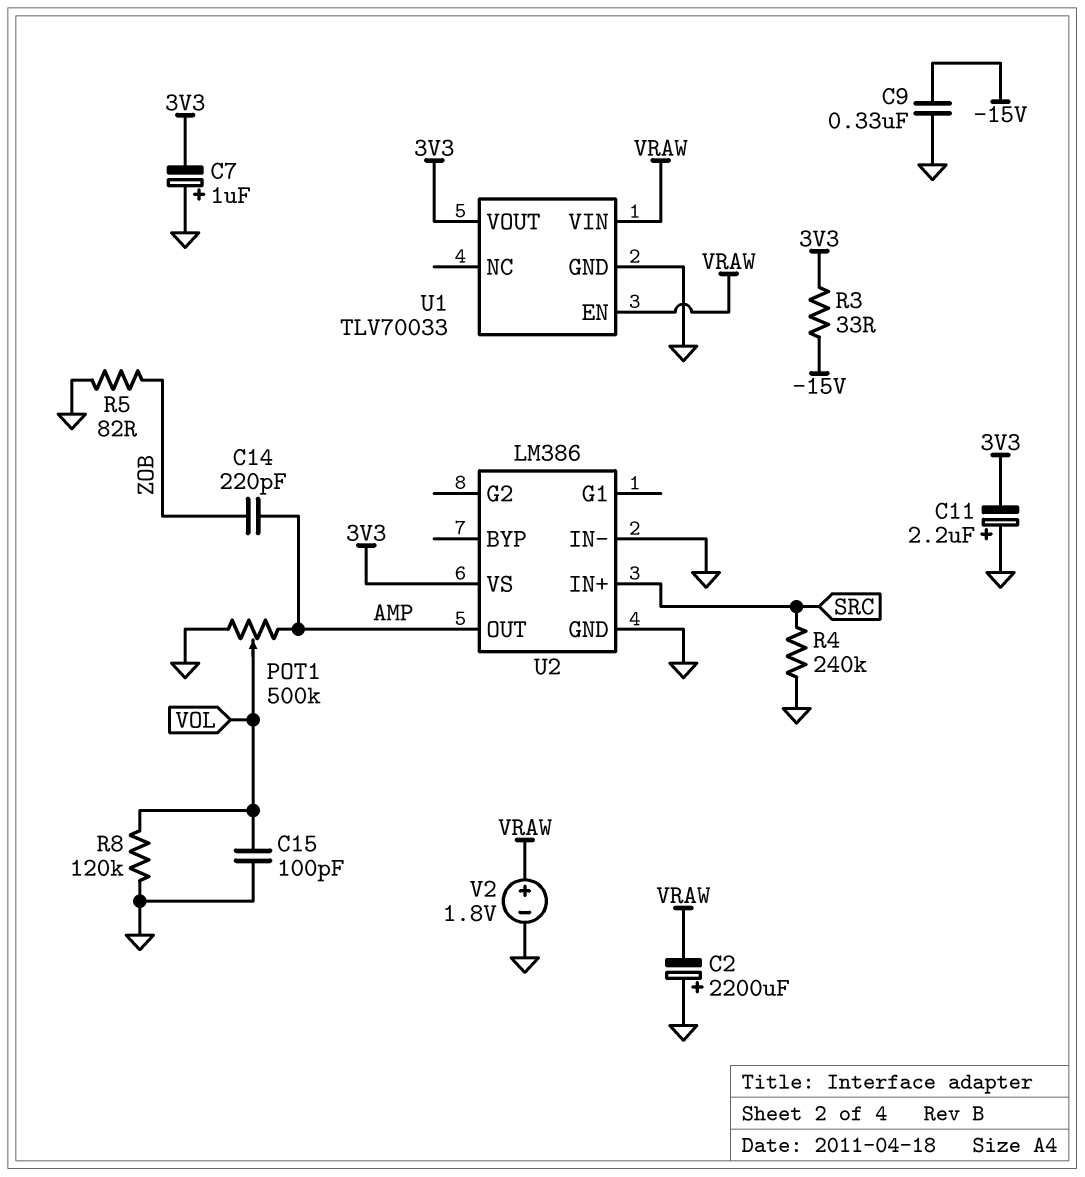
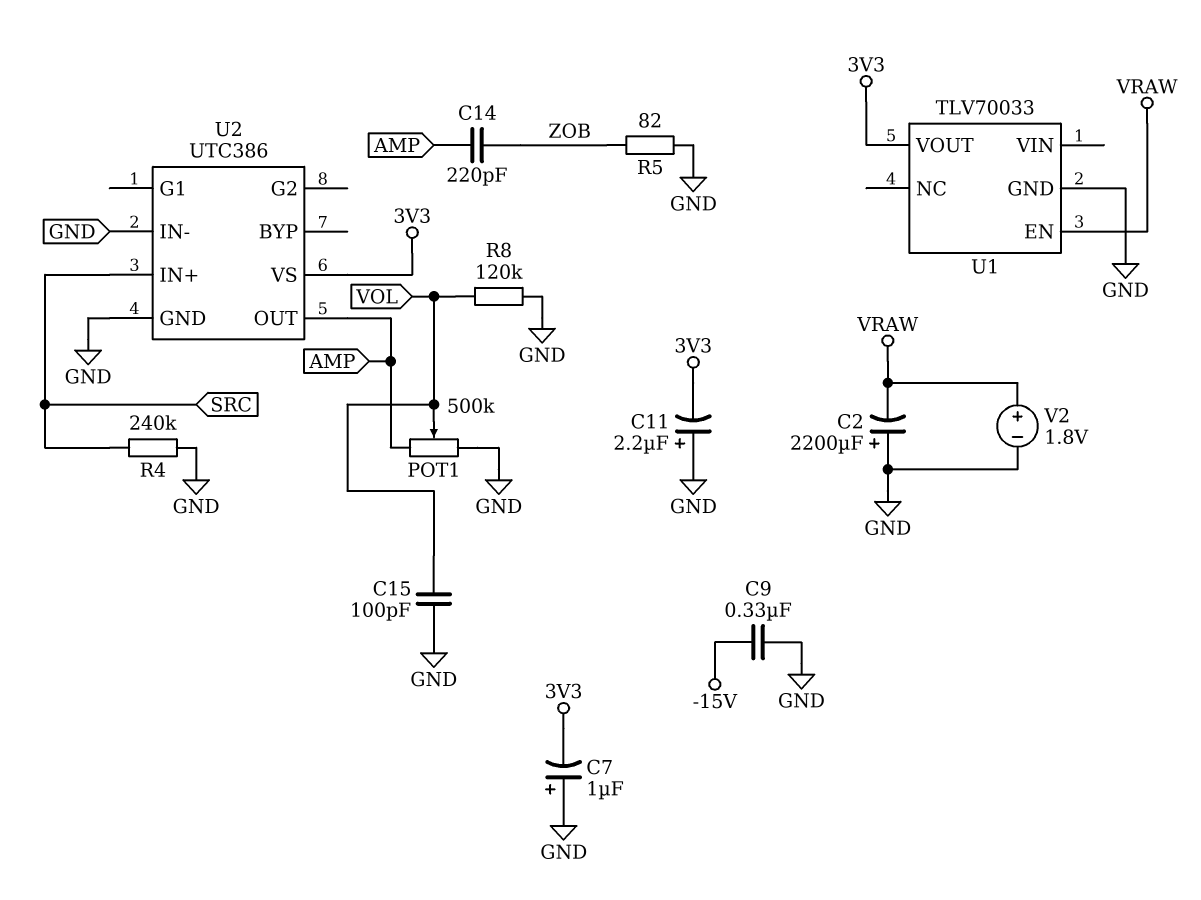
R3: 33 (-15V, 3V3) -> none
U1 pin VIN: VRAW -> none
U2: LM386 -> UTC386

